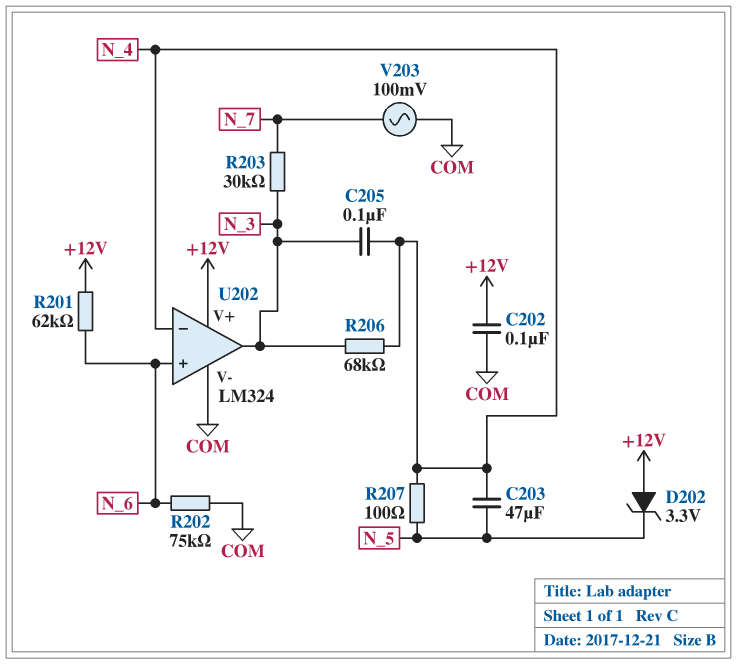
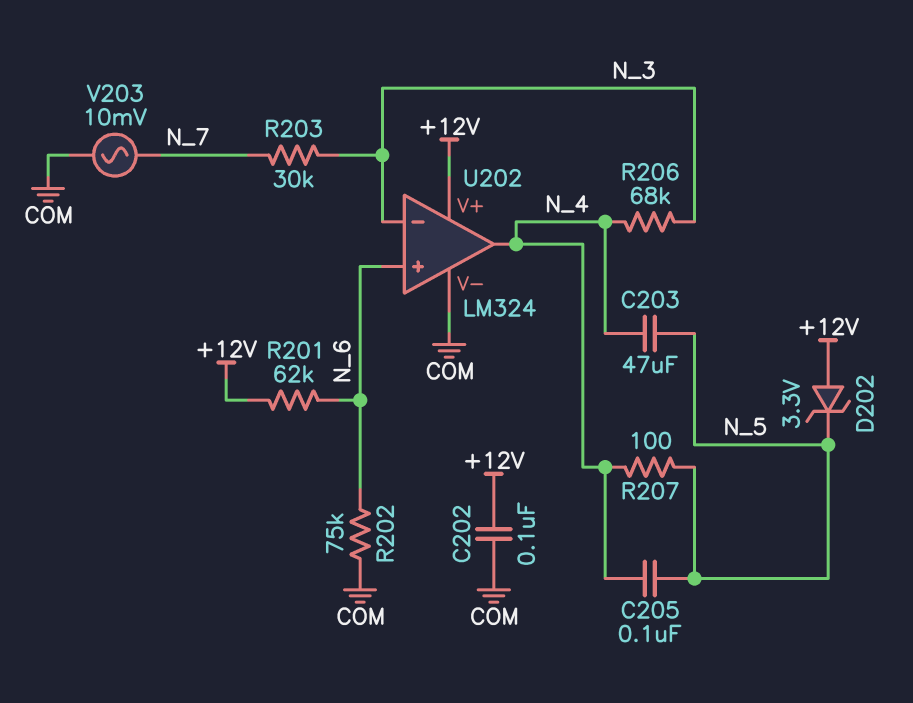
C205: 100nF (N_3, N_4) -> 100nF (N_4, N_5)
U202 pin in-: N_4 -> N_3
U202 pin out: N_3 -> N_4
V203: AC 100mV (COM, N_7) -> AC 10mV (COM, N_7)

